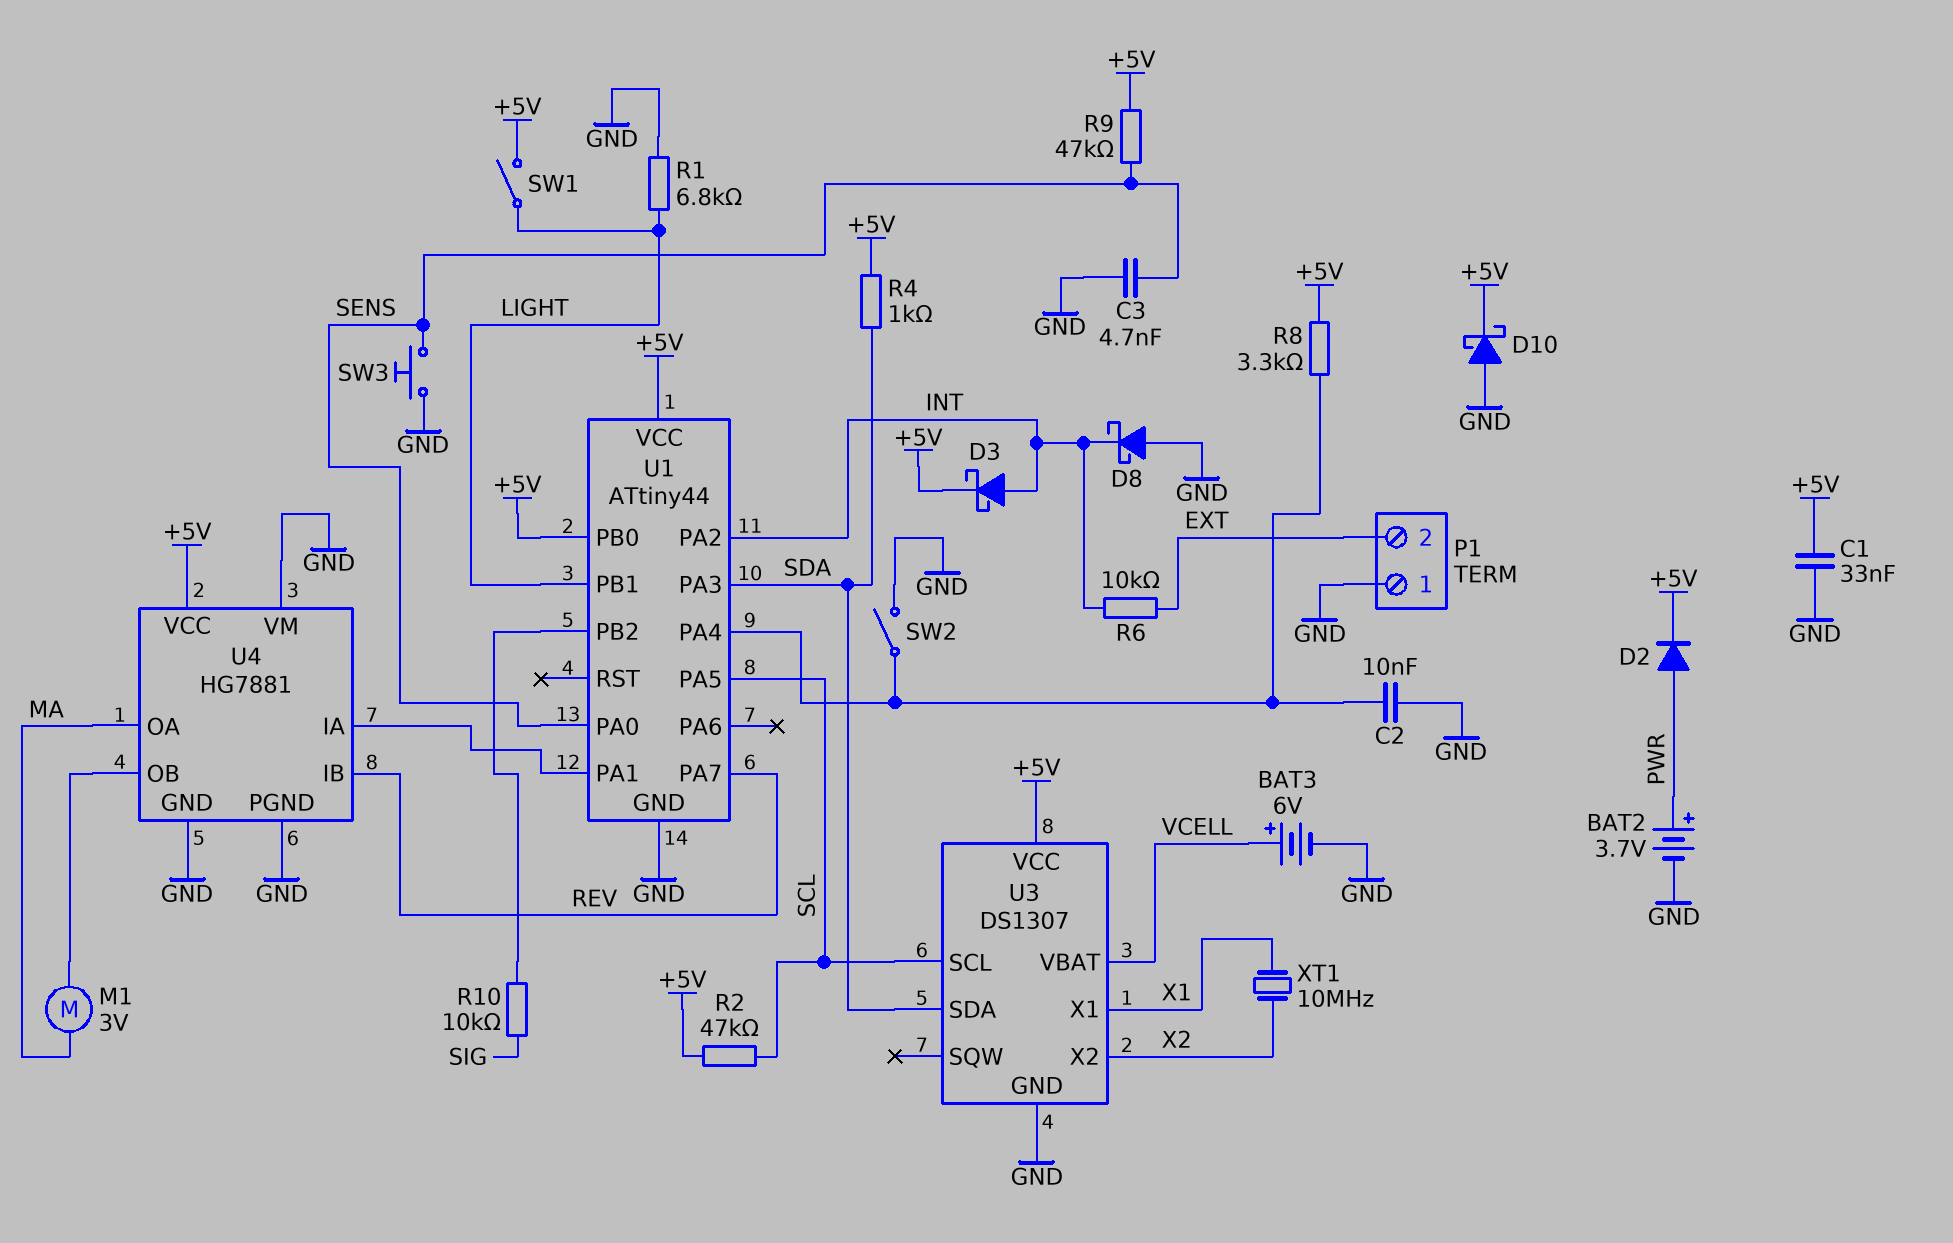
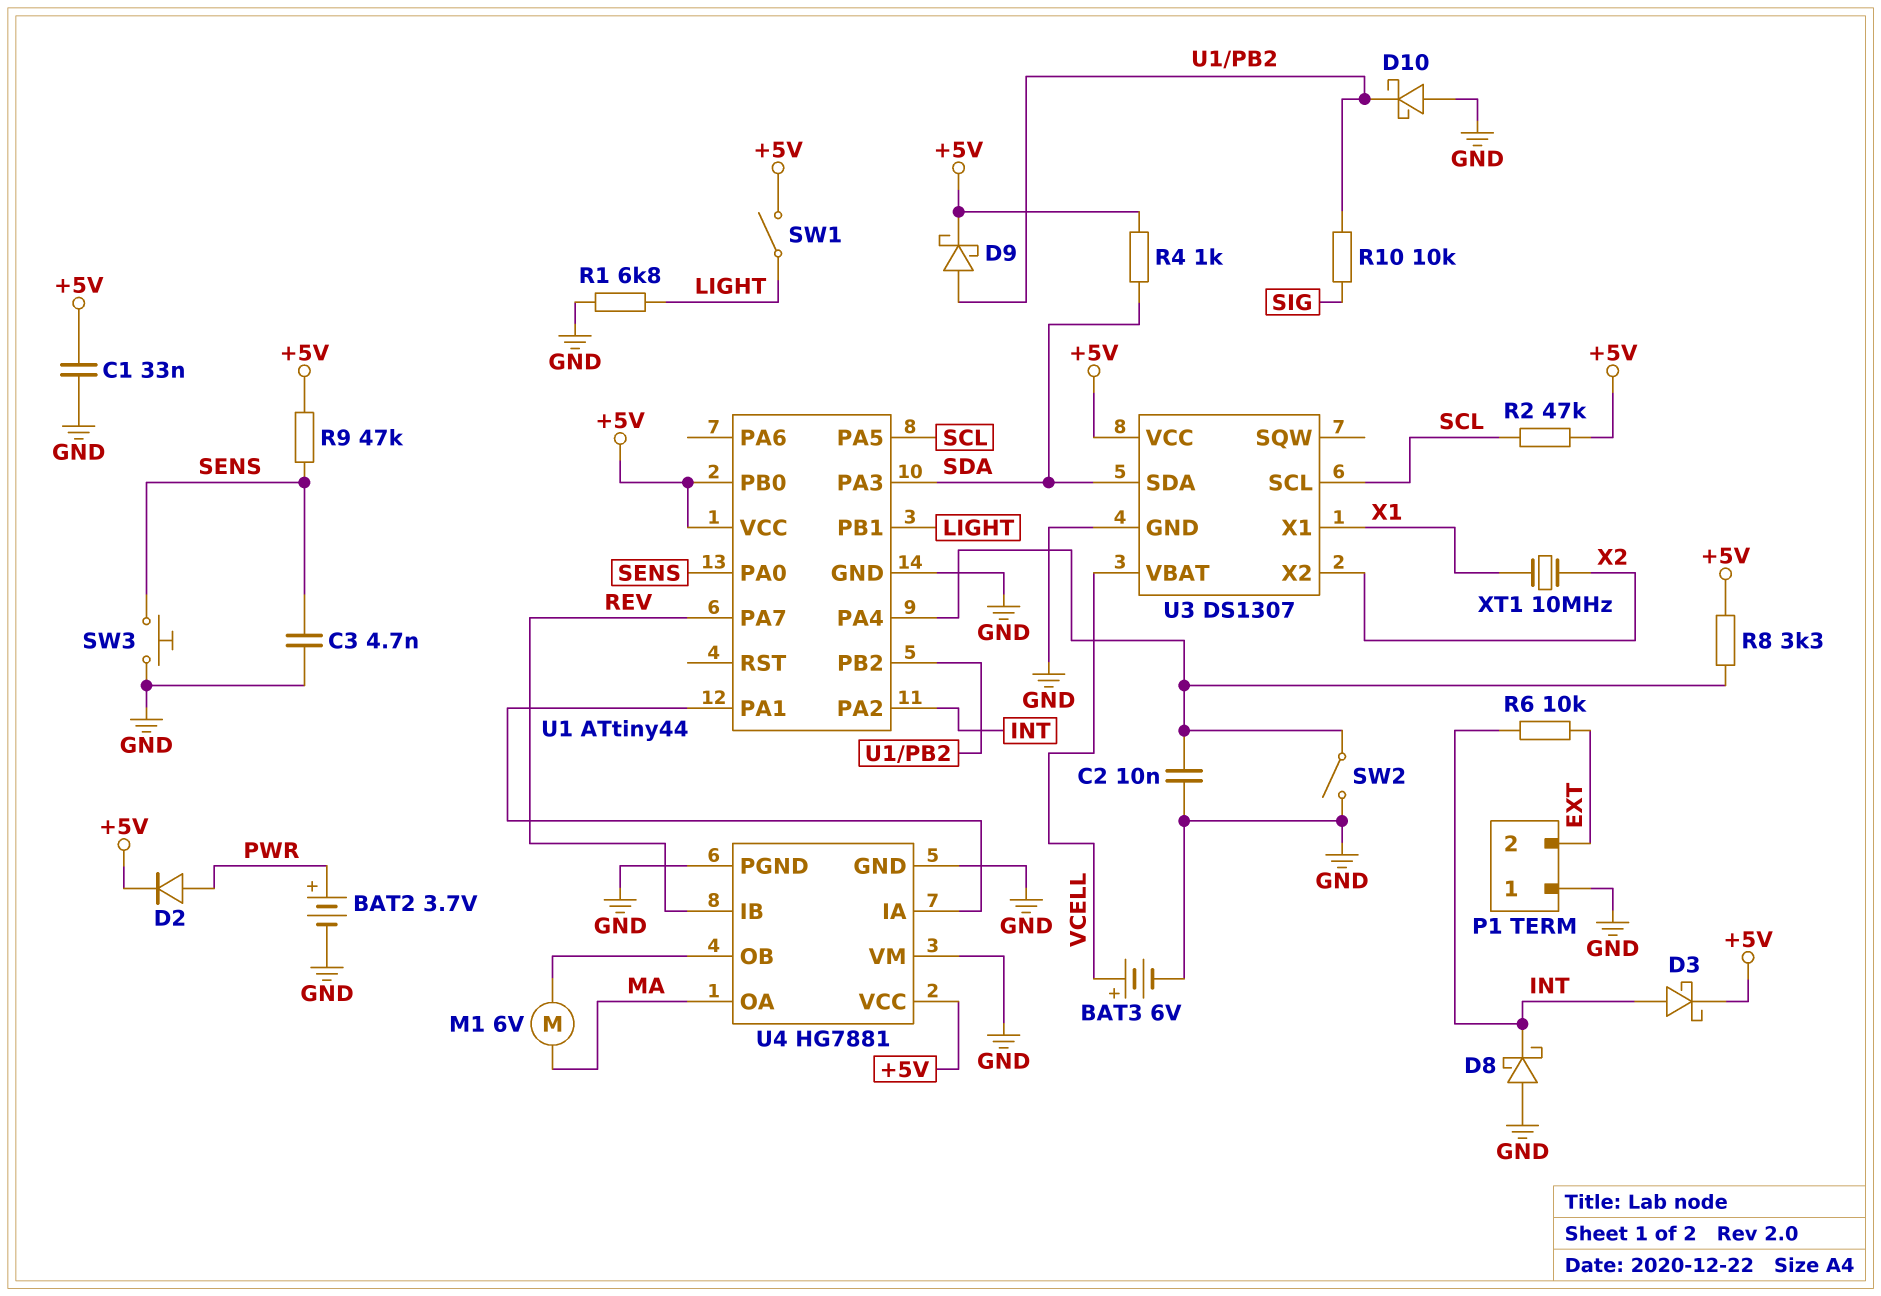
D9: none -> schottky (A U1/PB2, K +5V)
D10: schottky (A GND, K +5V) -> schottky (A GND, K U1/PB2)
M1: motor 3V (MA, U4/OB) -> motor 6V (MA, U4/OB)

